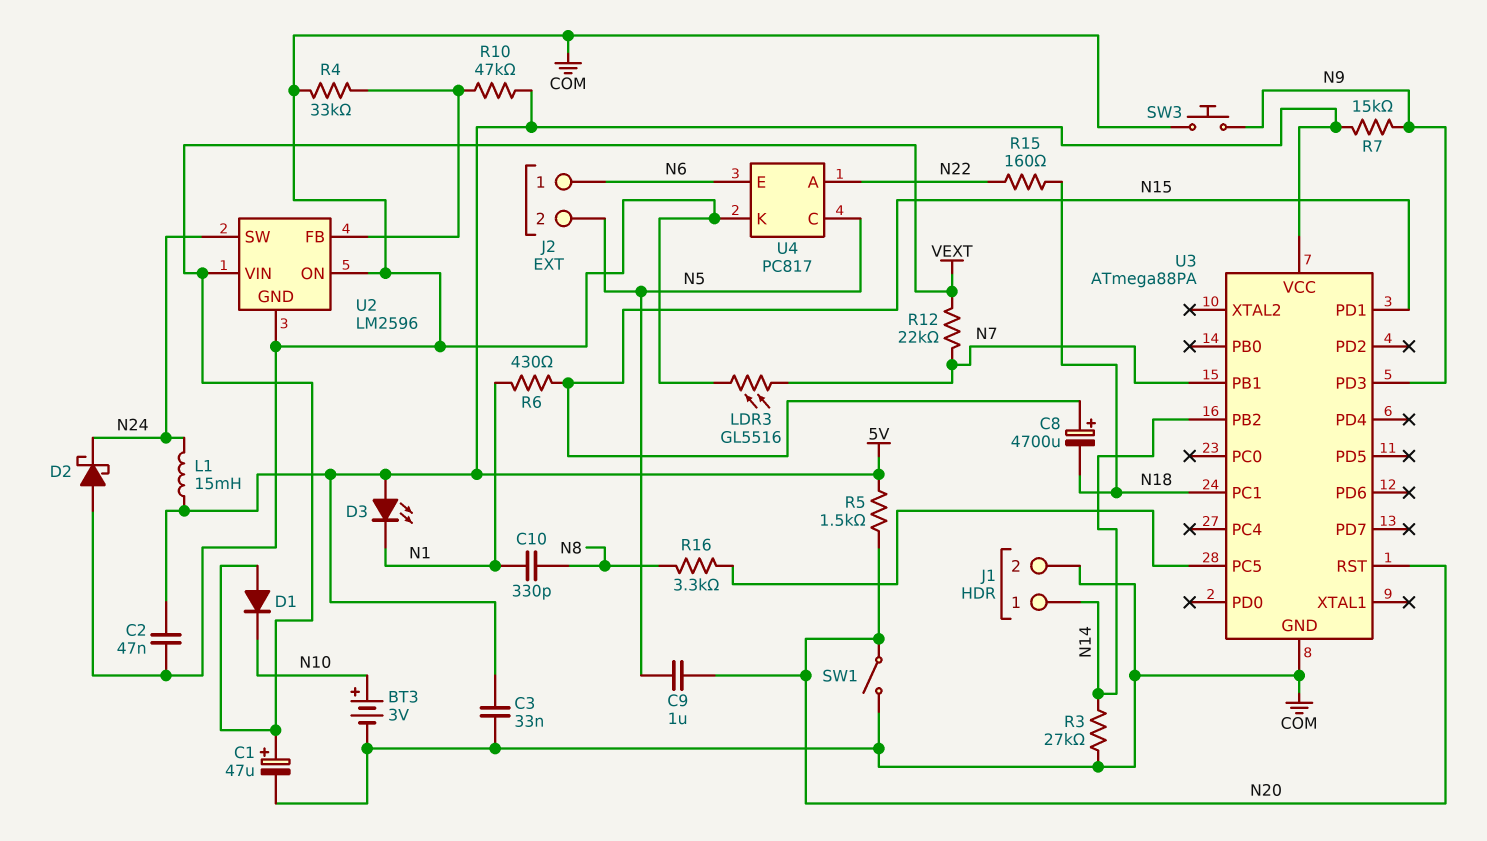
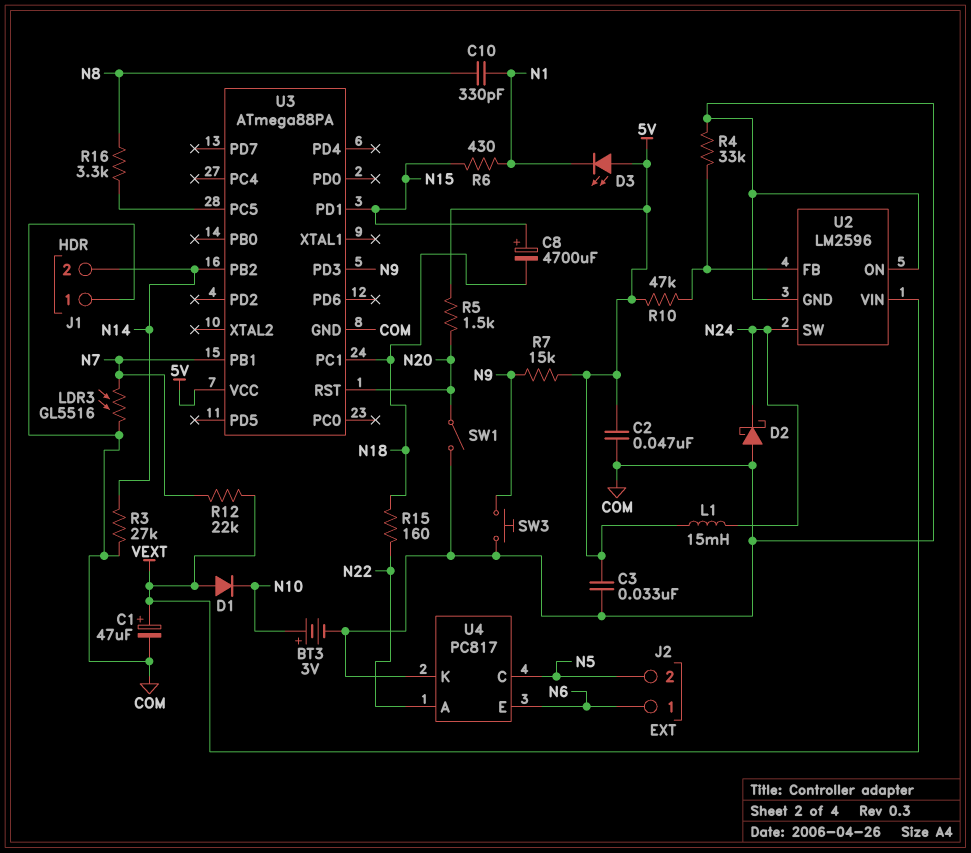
C9: 1uF (N5, N20) -> none
J1 pin 1: N14 -> COM
J1 pin 2: COM -> N14

